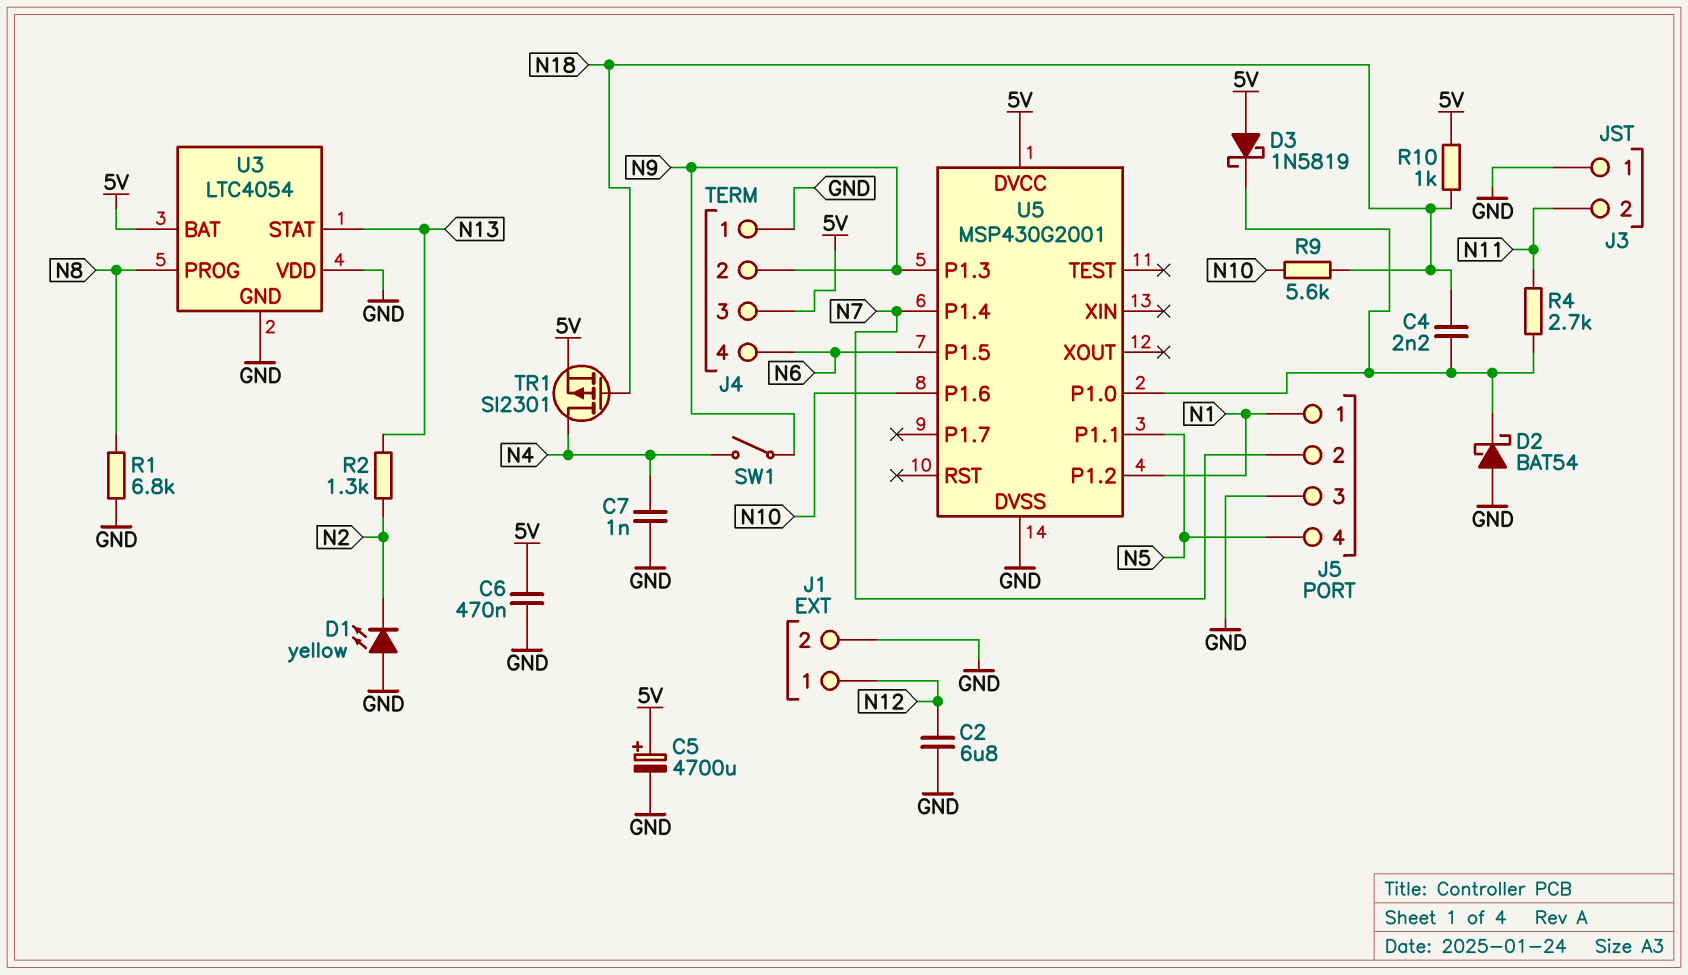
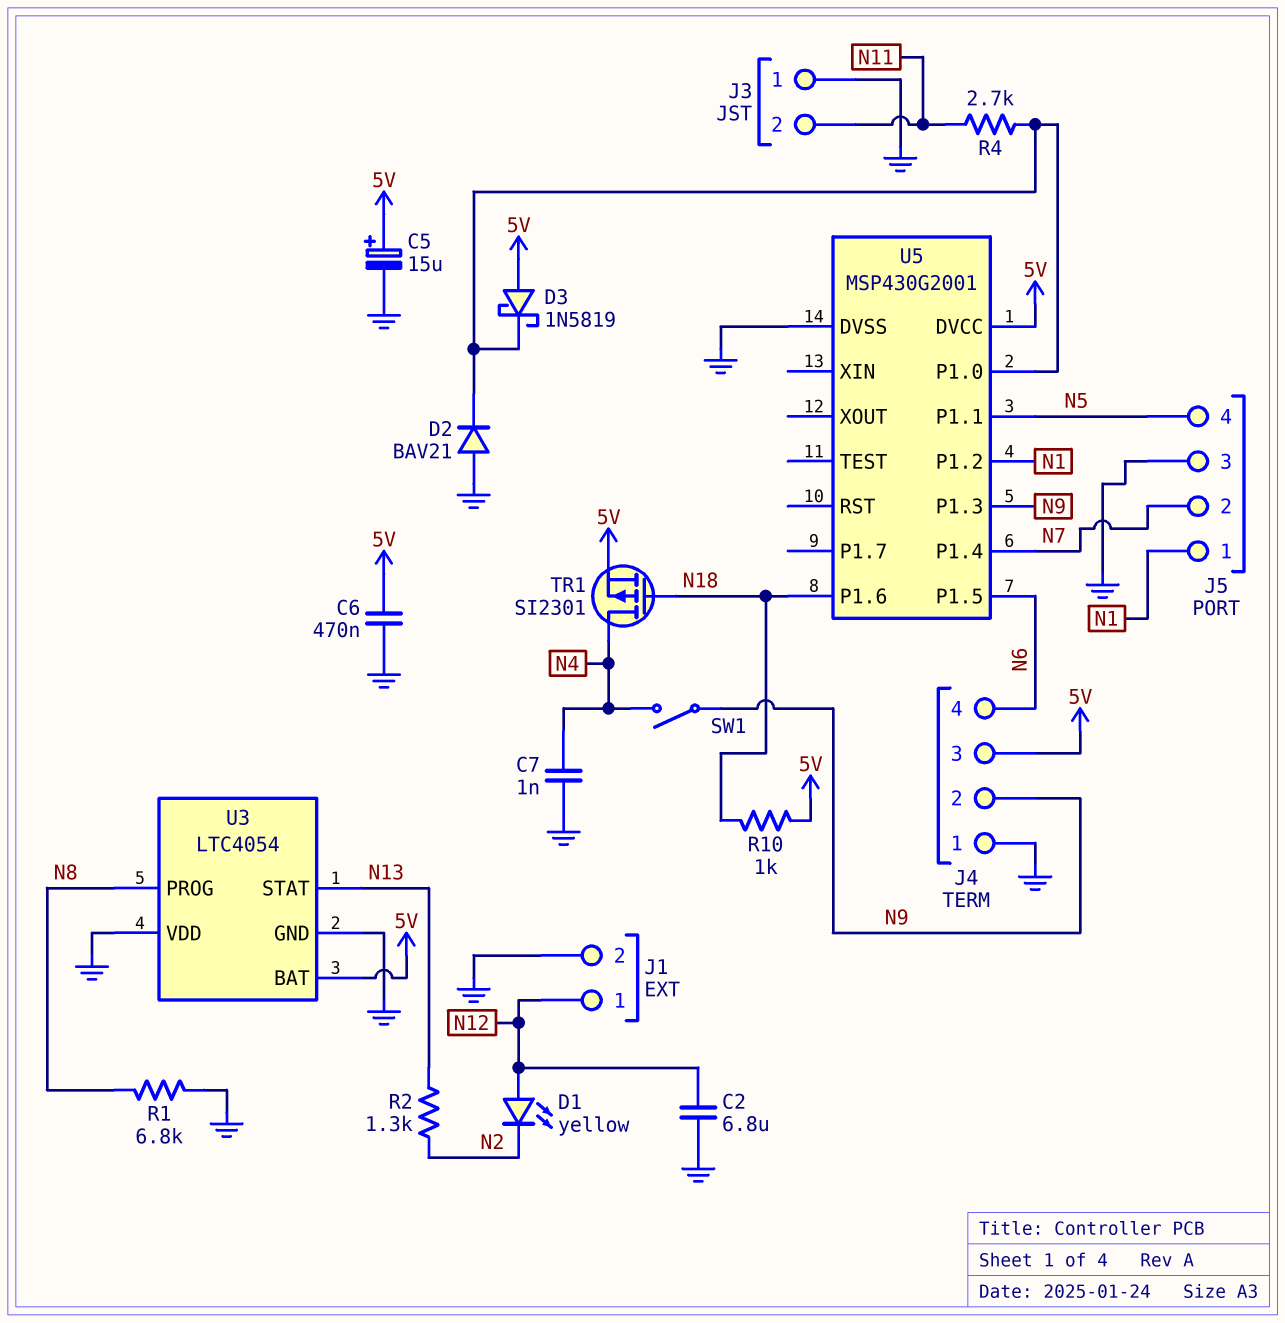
C4: 2.2nF (N18, U5/P1.0) -> none
C5: 4700uF (plus 5V, minus GND) -> 15uF (plus 5V, minus GND)
D1: LED yellow (A GND, K N2) -> LED yellow (A N12, K N2)
D2: schottky BAT54 (A GND, K U5/P1.0) -> diode BAV21 (A GND, K U5/P1.0)
R9: 5.6k (N10, N18) -> none
U5 pin P1.6: N10 -> N18

